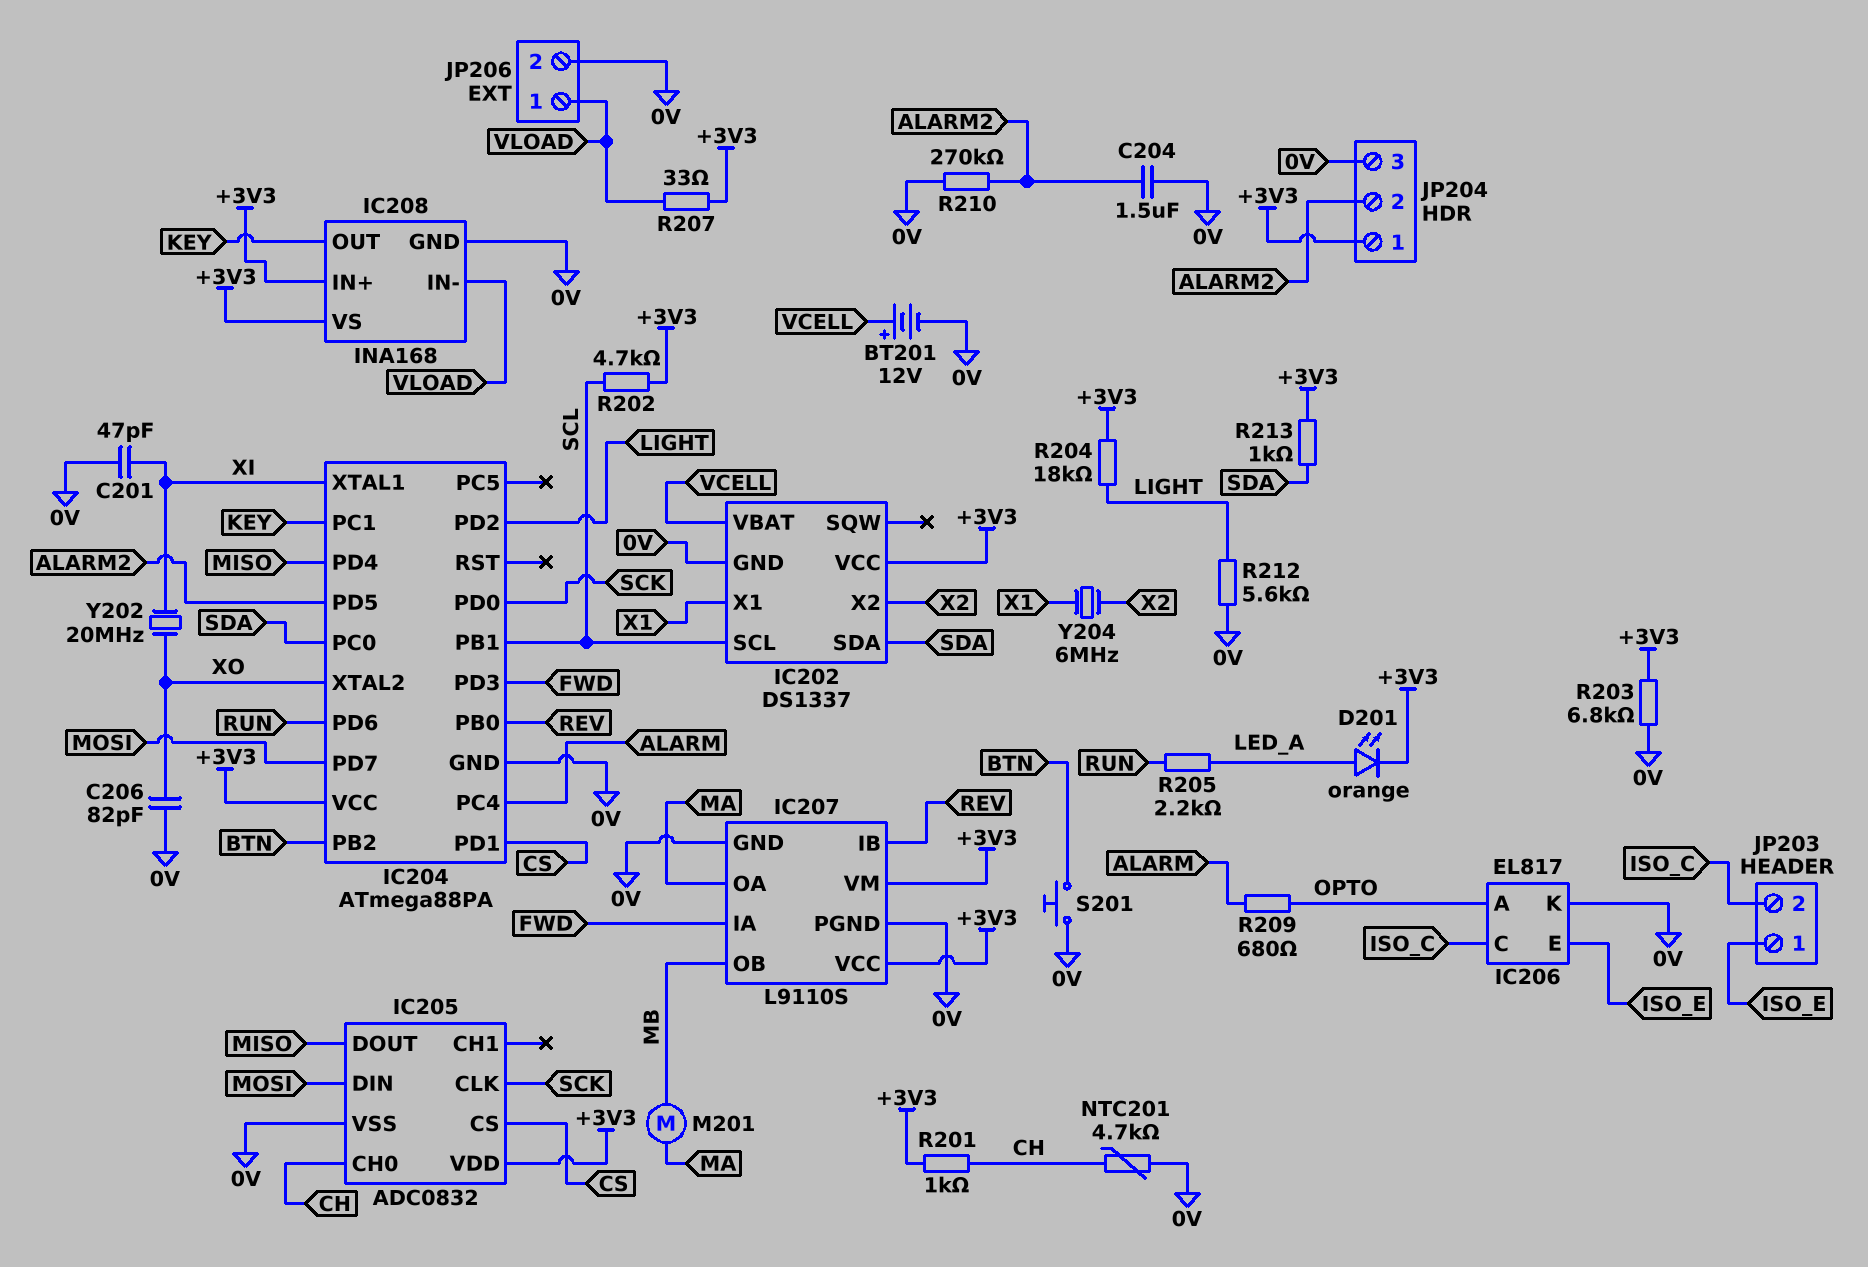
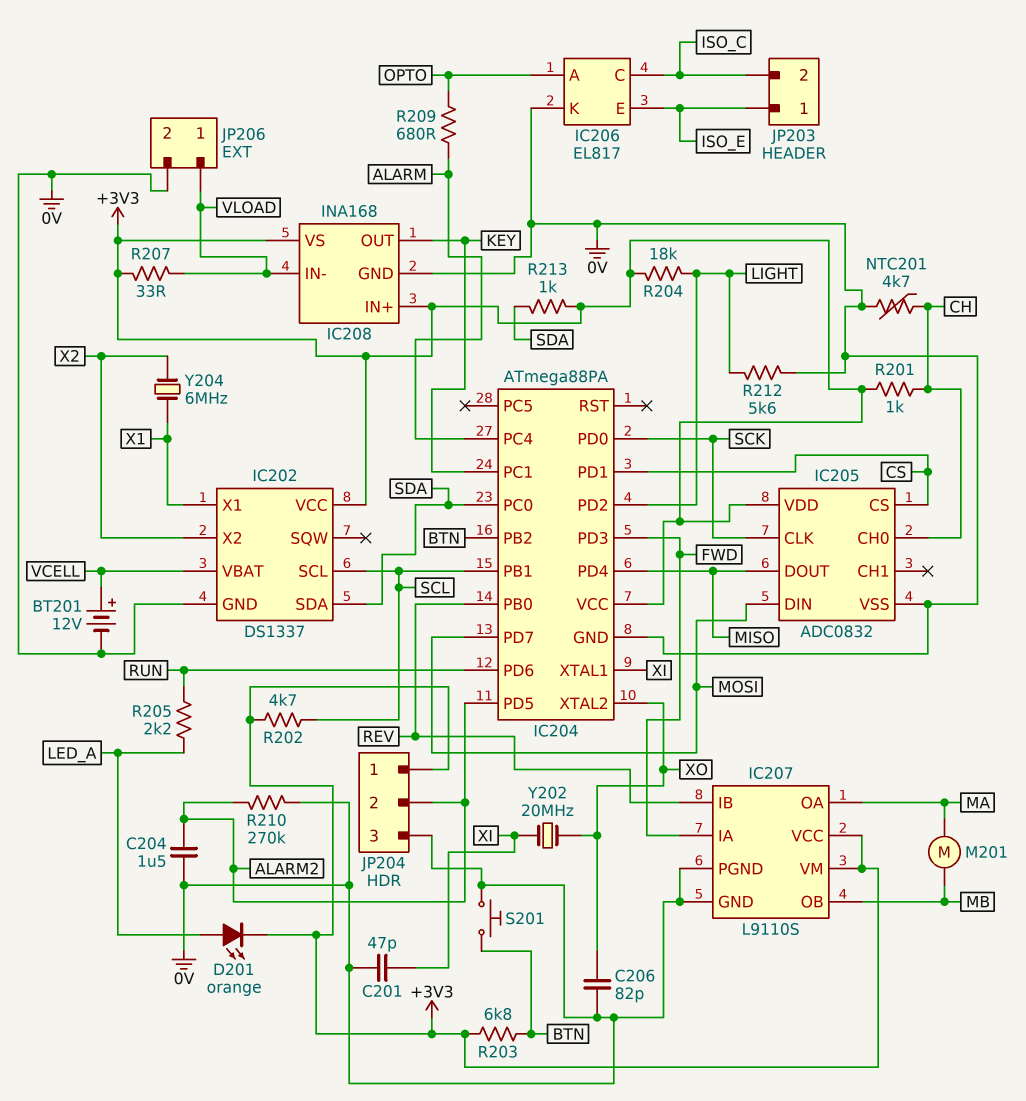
R203: 6.8k (+3V3, 0V) -> 6.8k (+3V3, BTN)

